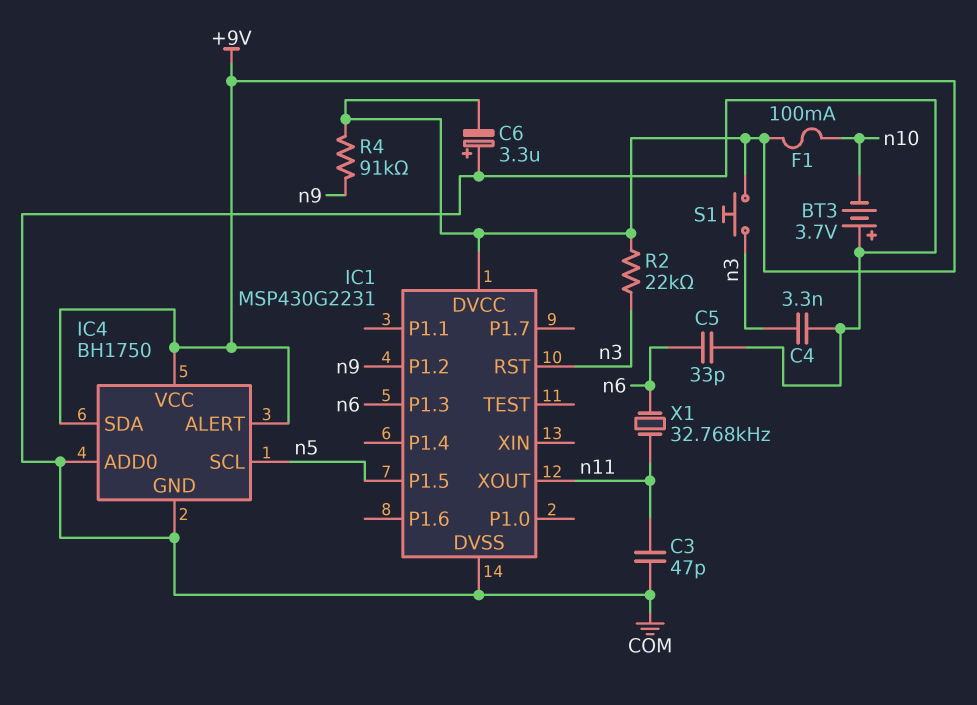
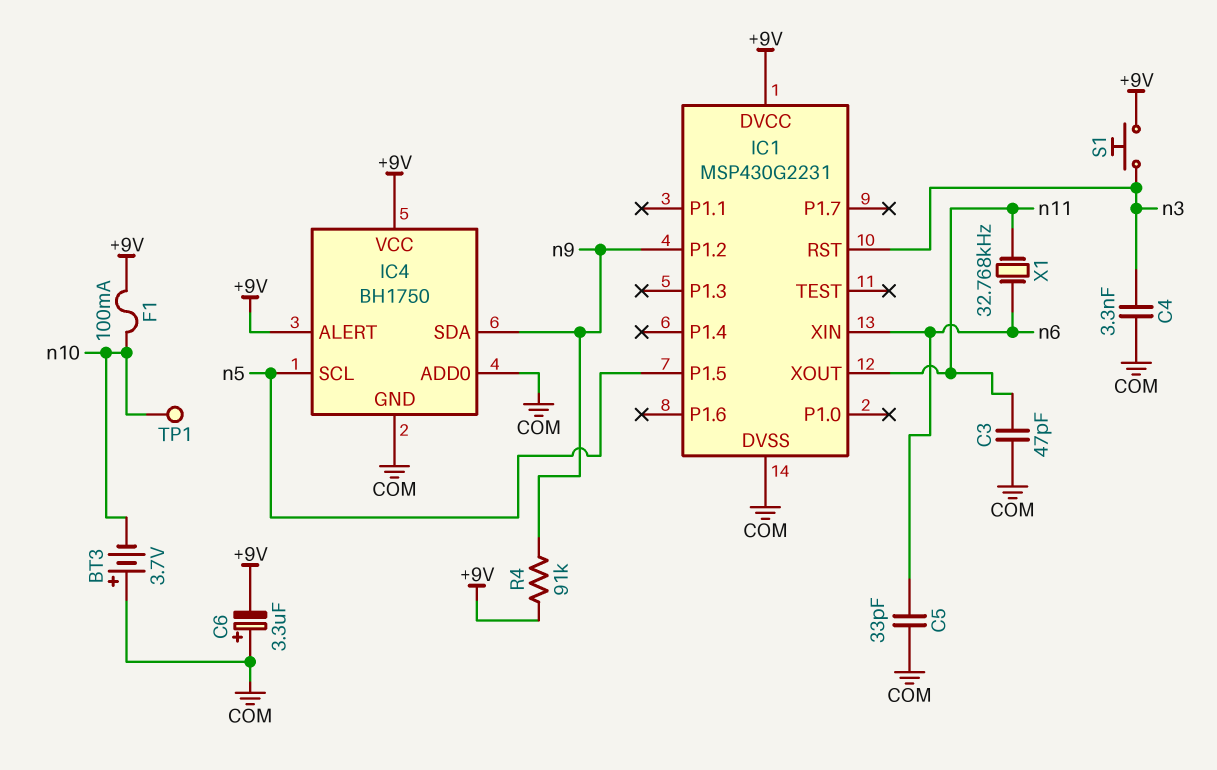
IC1 pin P1.3: n6 -> none
IC1 pin XIN: none -> n6
IC4 pin SDA: +9V -> n9
R2: 22k (+9V, n3) -> none
TP1: none -> test point (n10)

